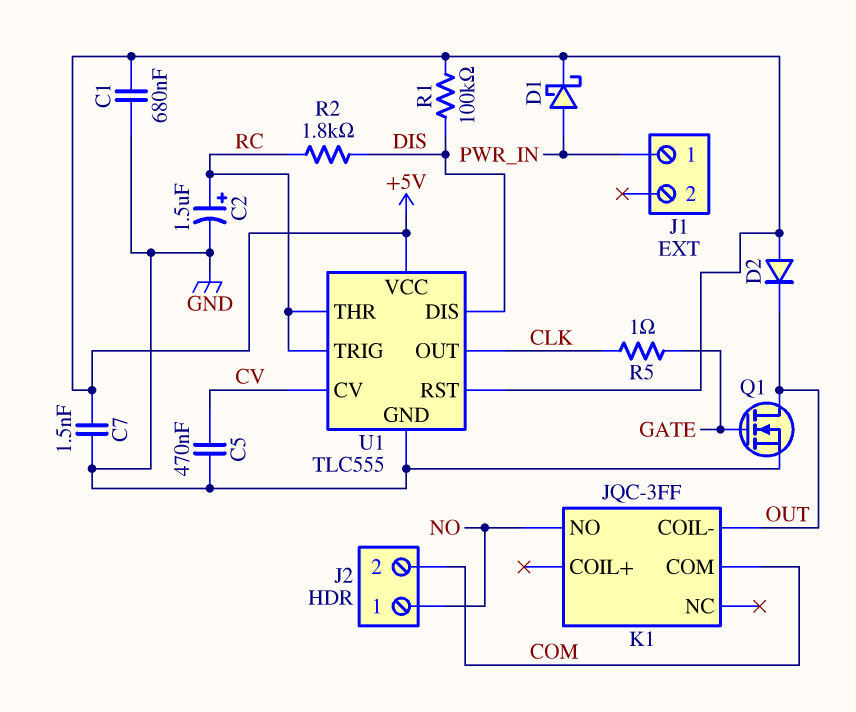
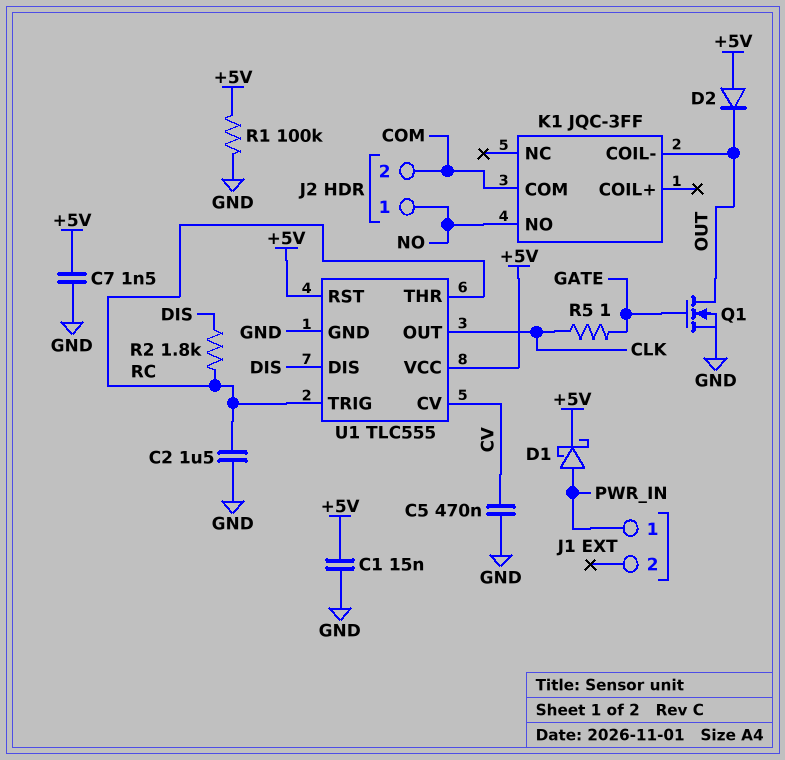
C1: 680nF (+5V, GND) -> 15nF (+5V, GND)
C2: 1.5uF (plus RC, minus GND) -> 1.5uF (GND, RC)
R1: 100k (+5V, DIS) -> 100k (+5V, GND)

